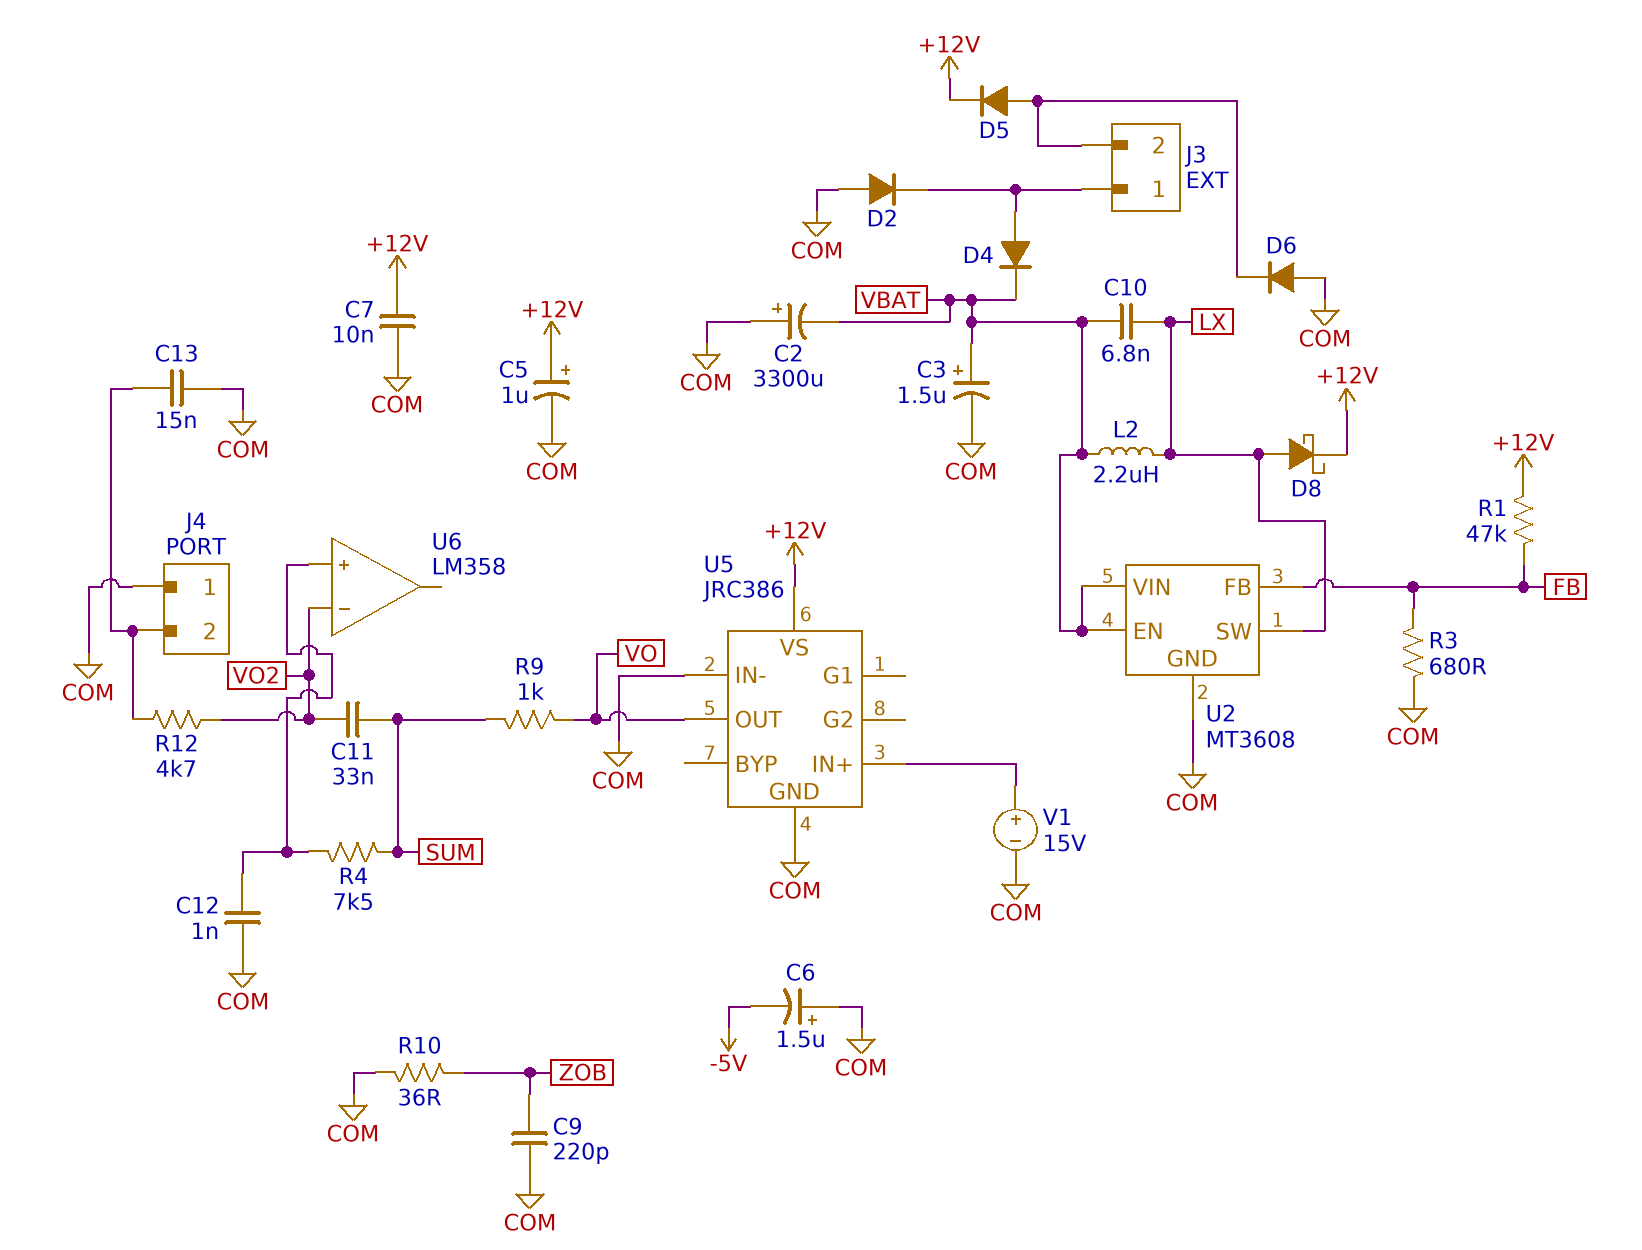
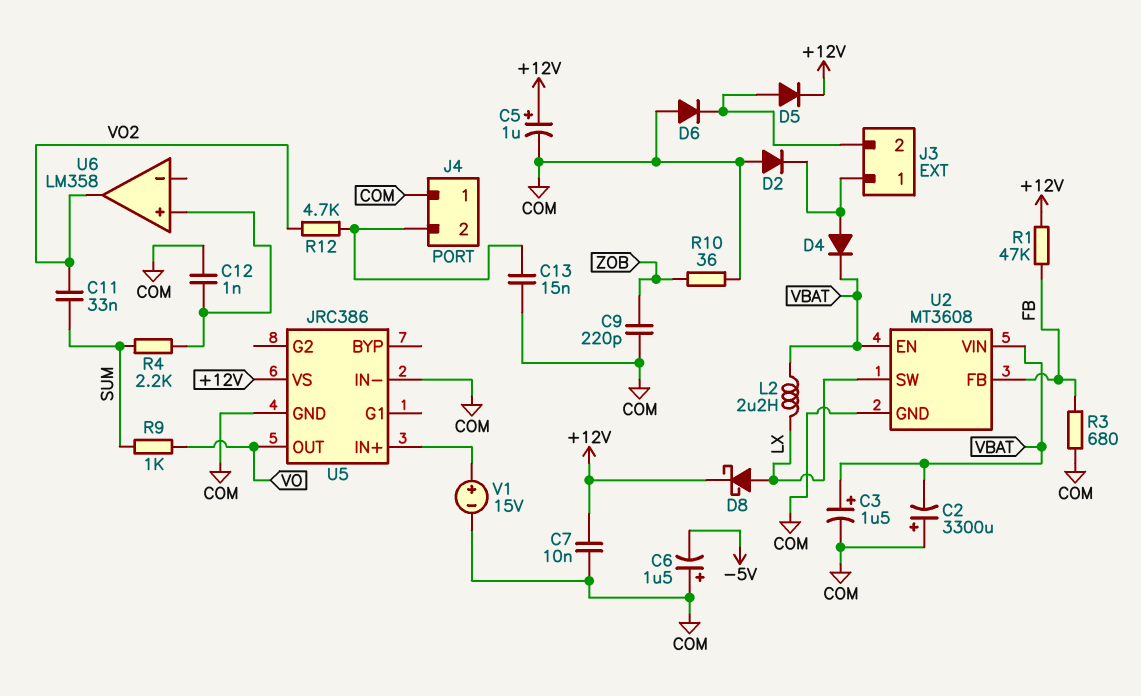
C10: 6.8nF (LX, VBAT) -> none
R4: 7.5k (SUM, U6/in+) -> 2.2k (SUM, U6/in+)
U6 pin in-: VO2 -> none
U6 pin out: none -> VO2

